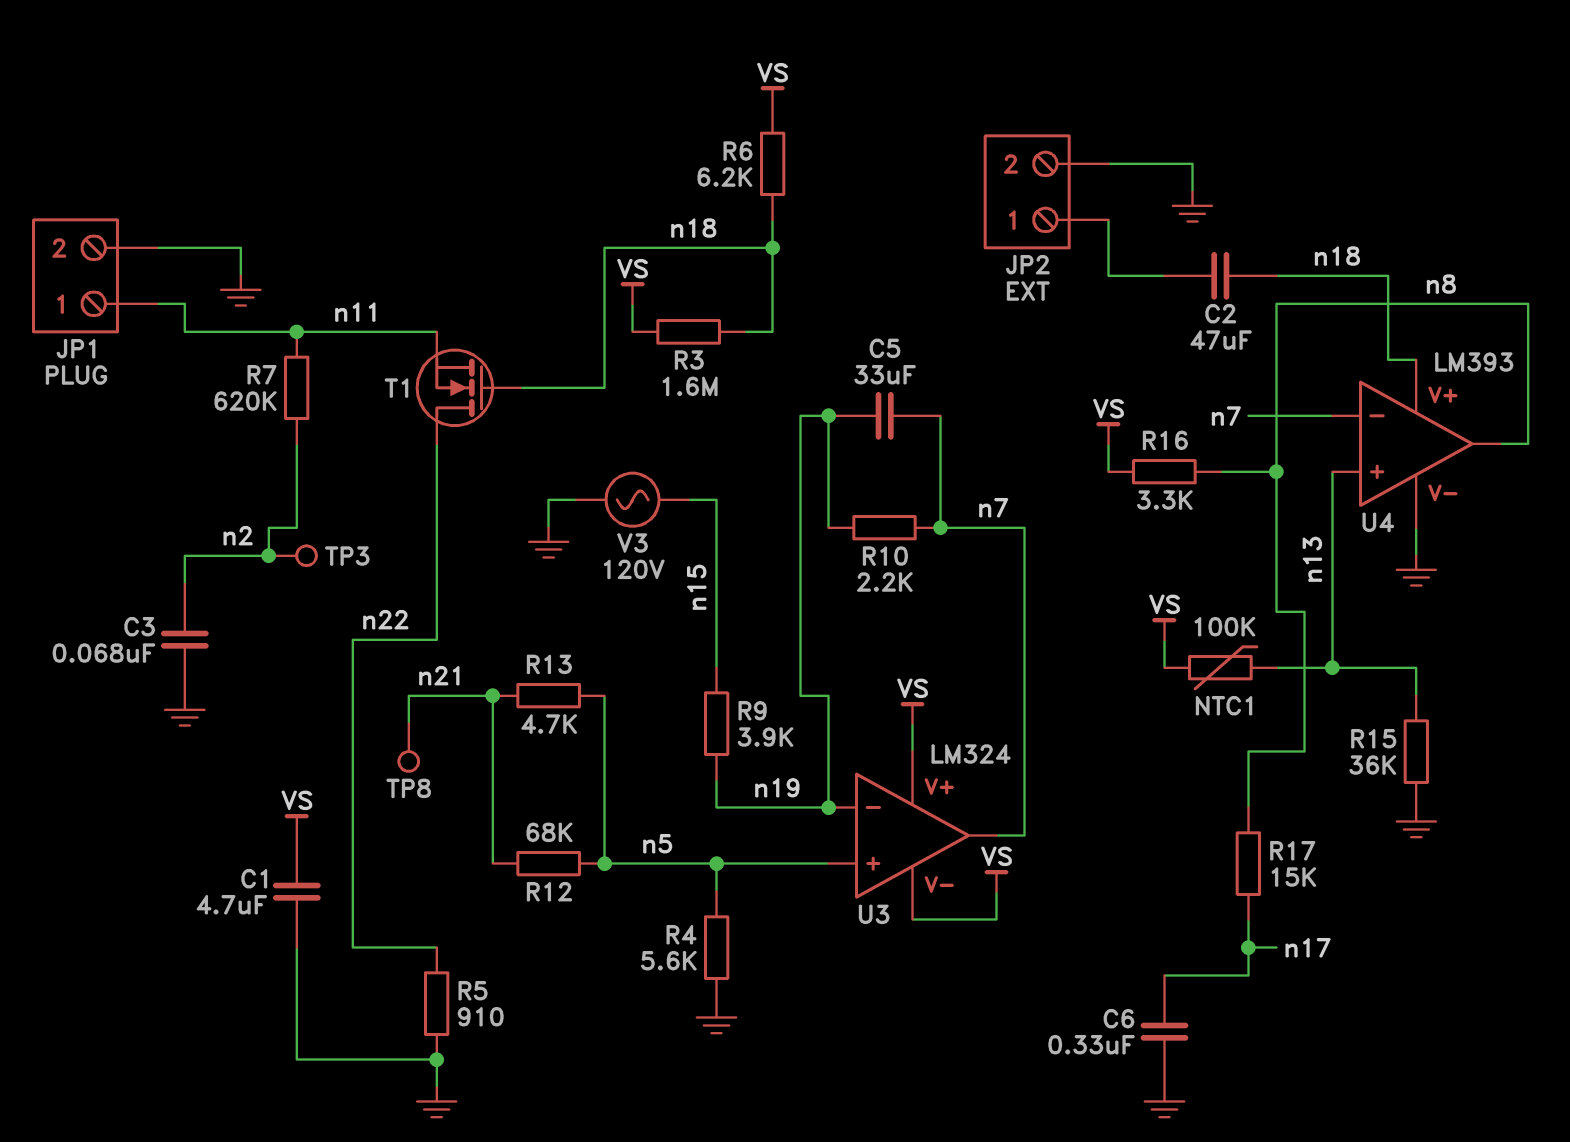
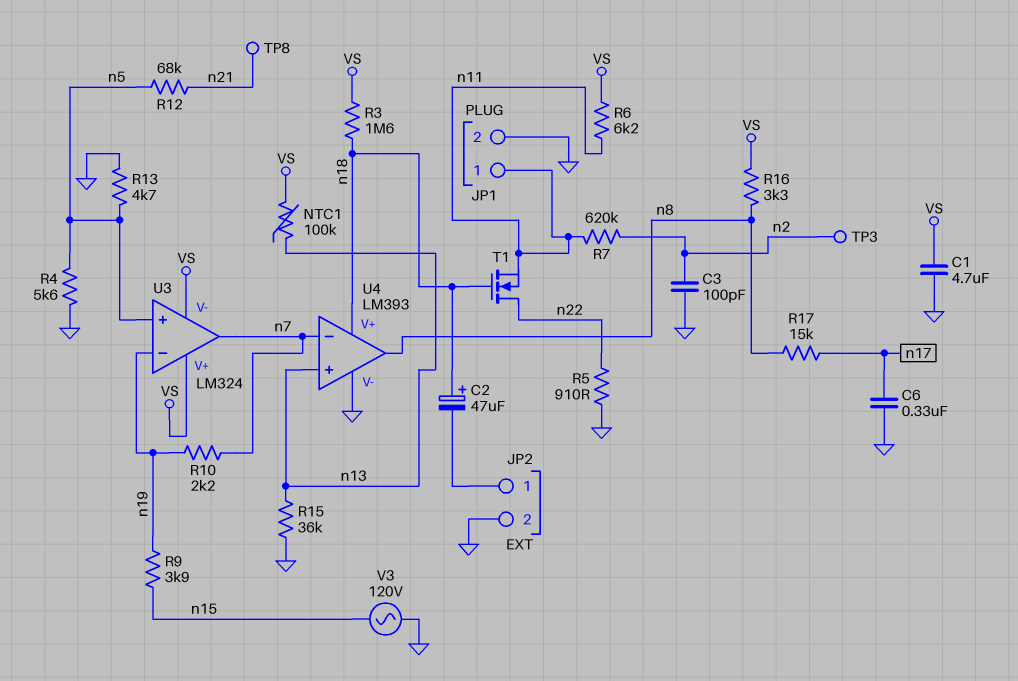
C2: 47uF (JP2/1, n18) -> 47uF (plus n18, minus JP2/1)
C3: 68nF (GND, n2) -> 100pF (GND, n2)
C5: 33uF (n7, n19) -> none
R6: 6.2k (VS, n18) -> 6.2k (VS, n11)
R13: 4.7k (n5, n21) -> 4.7k (GND, n5)

